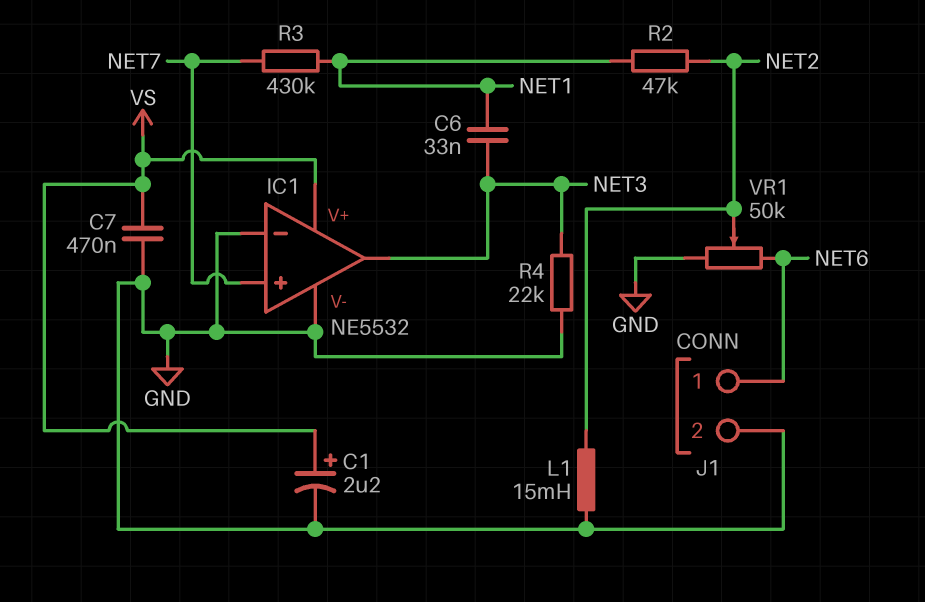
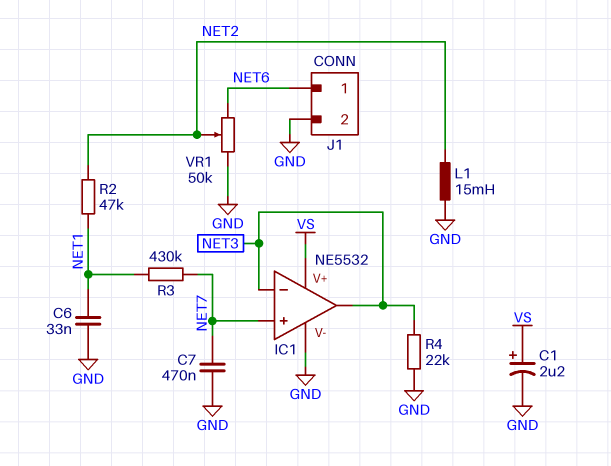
C6: 33nF (NET1, NET3) -> 33nF (GND, NET1)
C7: 470nF (GND, VS) -> 470nF (GND, NET7)
IC1 pin in-: GND -> NET3

